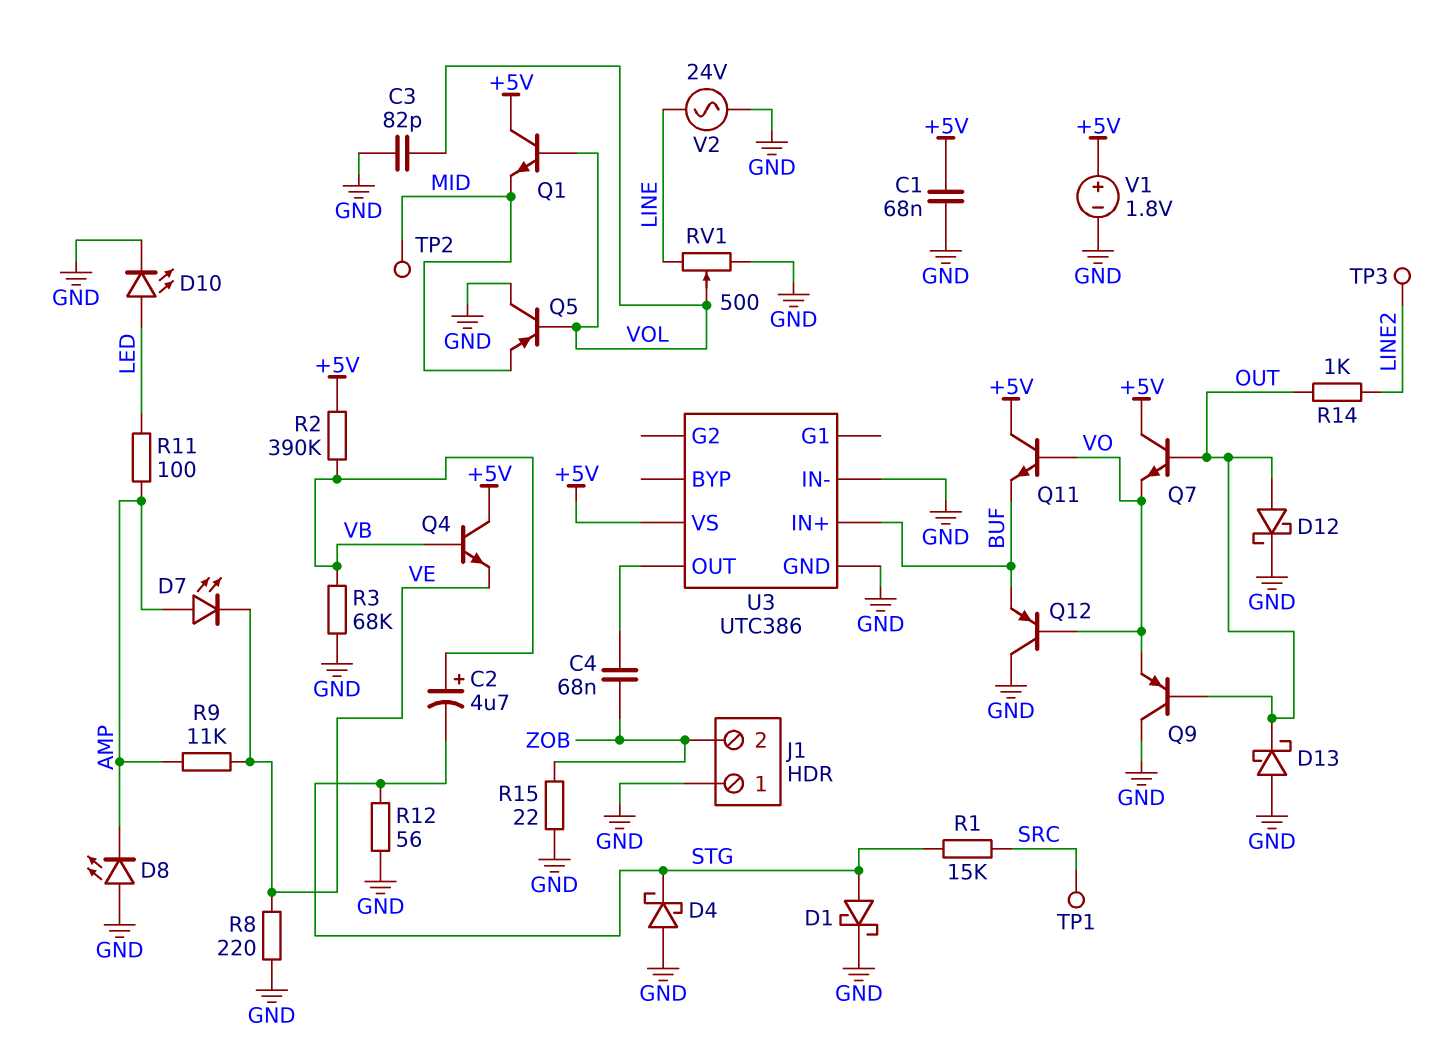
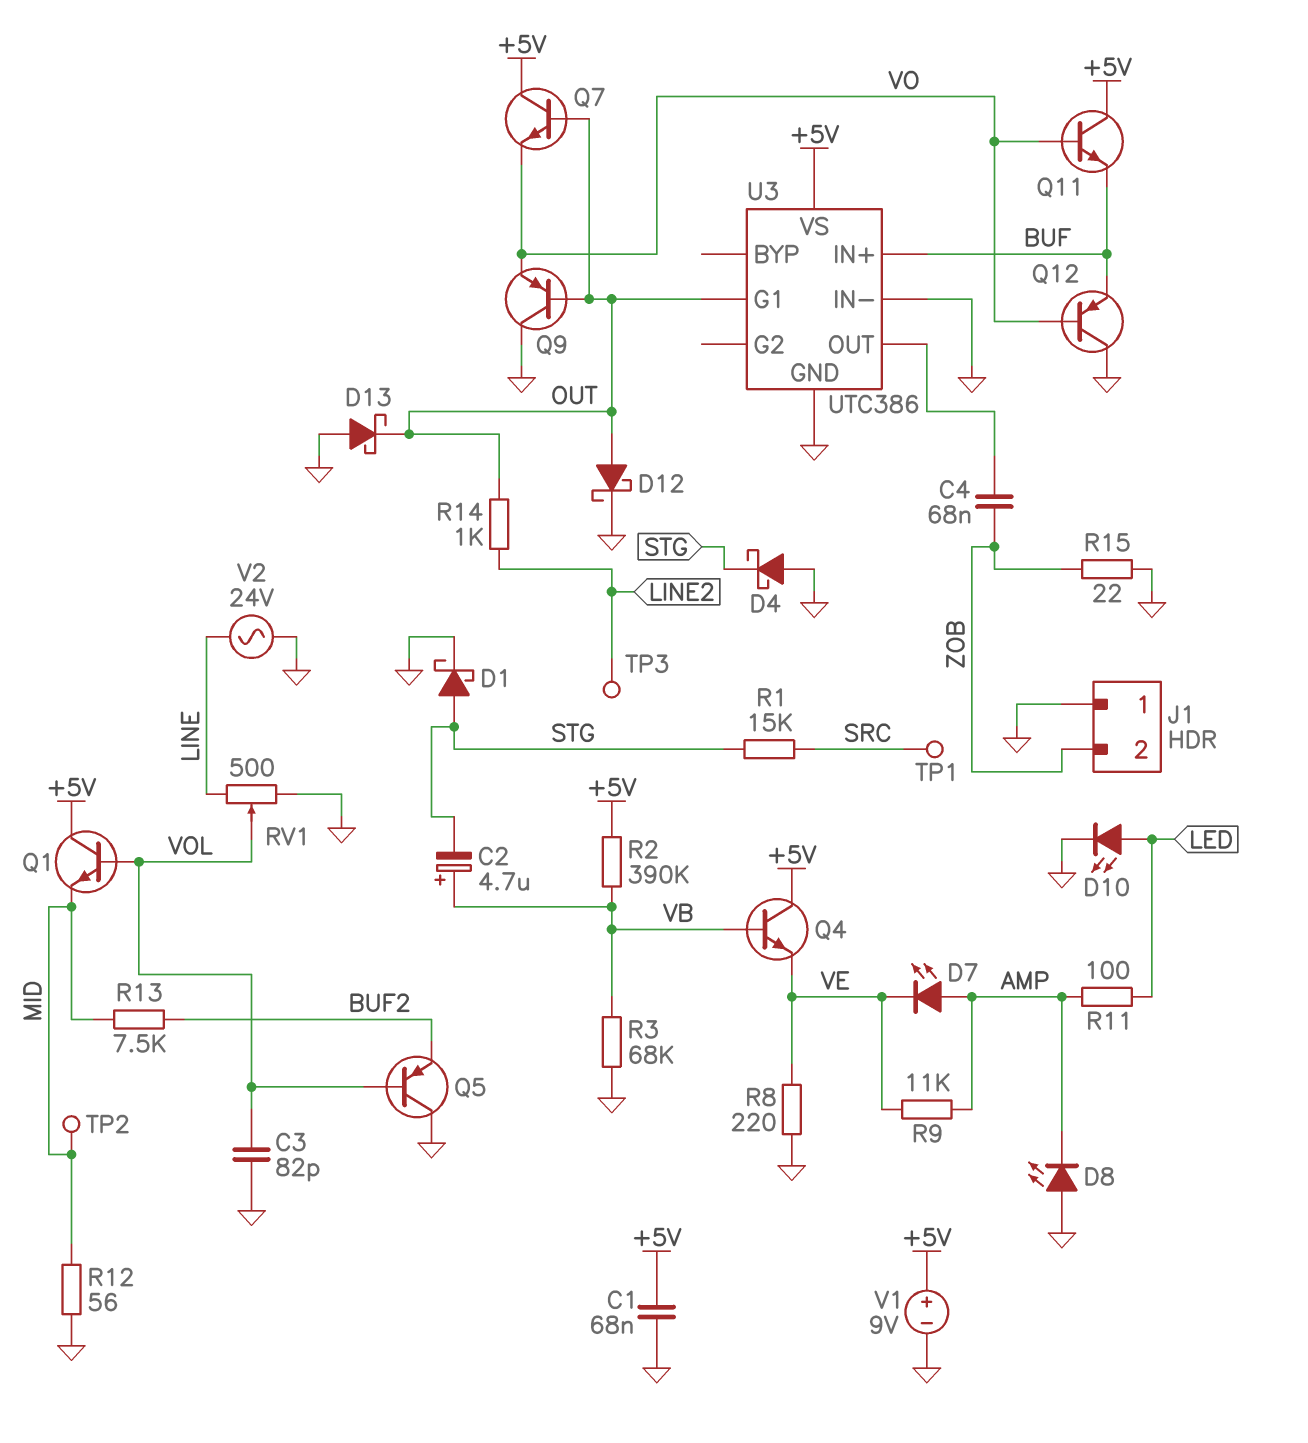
Q5: PNP (B VOL, C GND, E MID) -> PNP (B VOL, C GND, E BUF2)
R12: 56 (GND, STG) -> 56 (GND, MID)
R13: none -> 7.5k (BUF2, MID)
U3 pin G1: none -> OUT
V1: 1.8V (plus +5V, minus GND) -> 9V (plus +5V, minus GND)

